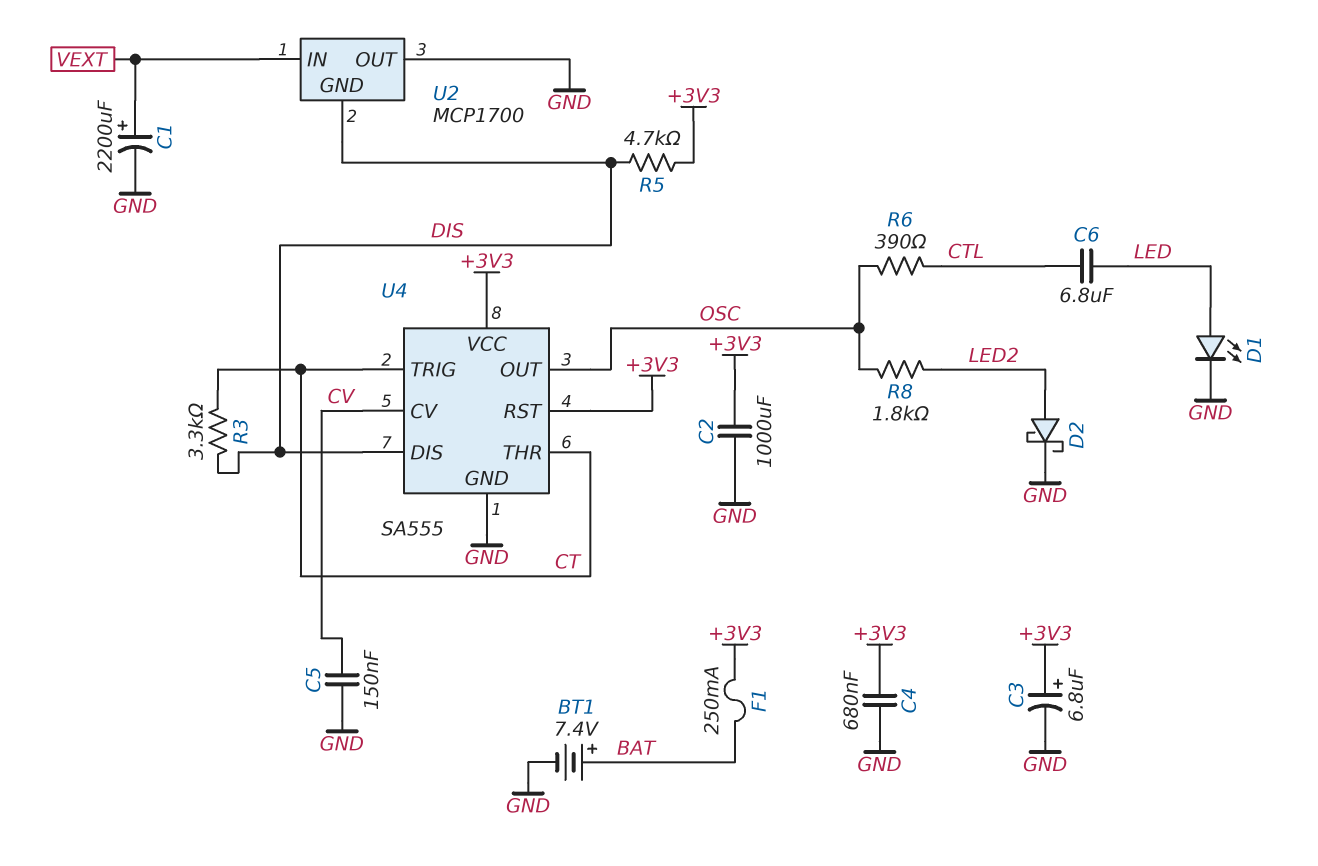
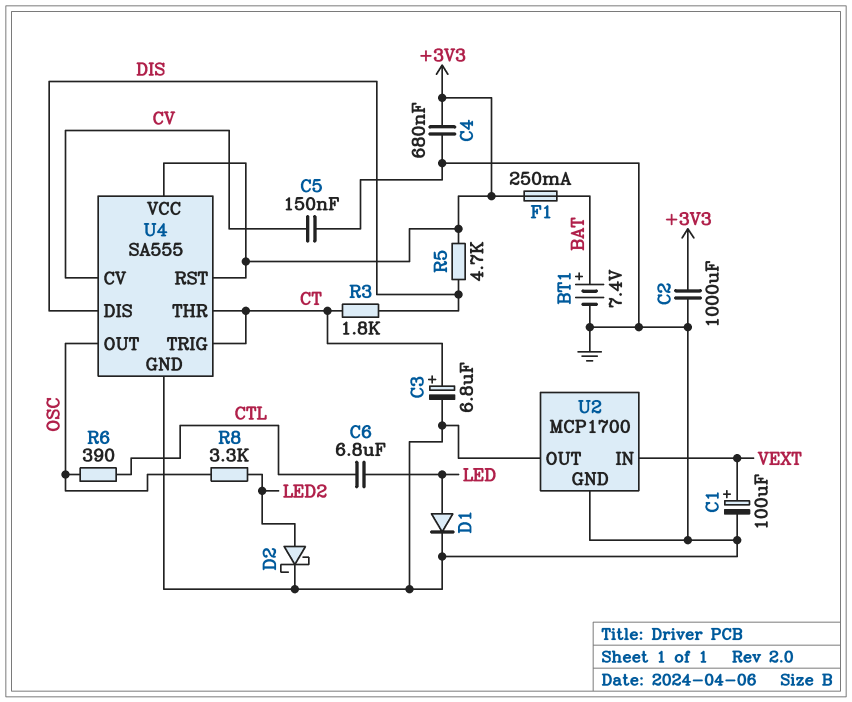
C1: 2200uF (plus VEXT, minus GND) -> 100uF (plus VEXT, minus GND)
C3: 6.8uF (plus +3V3, minus GND) -> 6.8uF (plus CT, minus GND)
D1: LED (A LED, K GND) -> diode (A LED, K GND)
R3: 3.3k (CT, DIS) -> 1.8k (CT, DIS)
R8: 1.8k (LED2, OSC) -> 3.3k (LED2, OSC)
U2 pin GND: DIS -> GND

